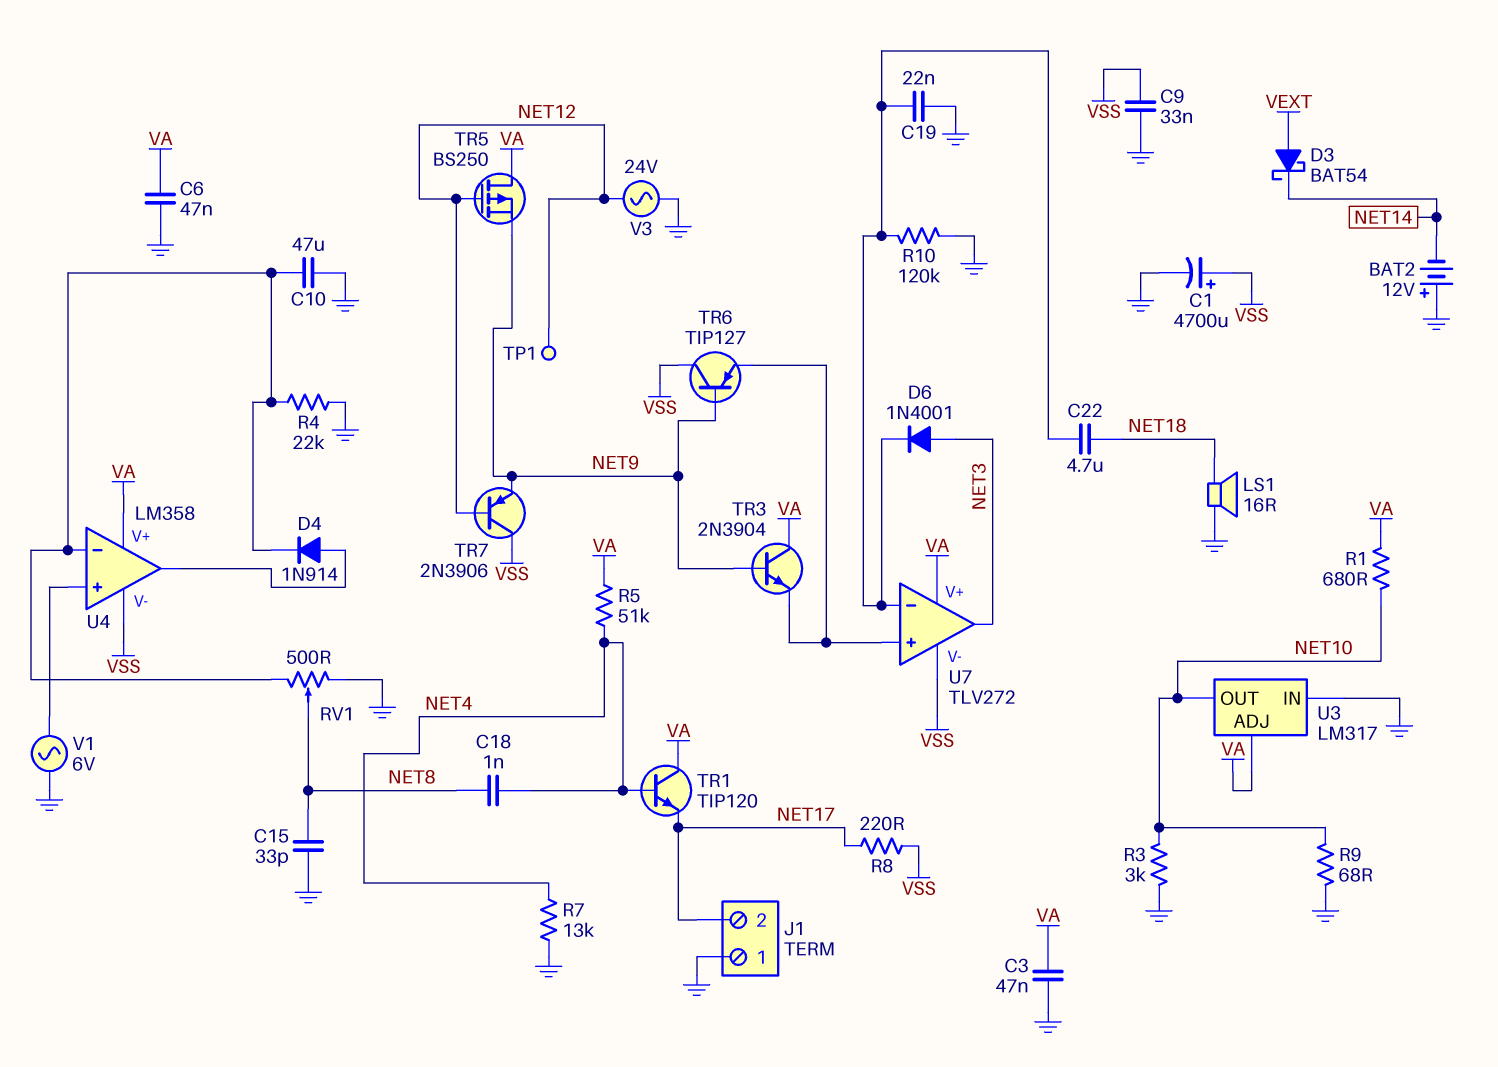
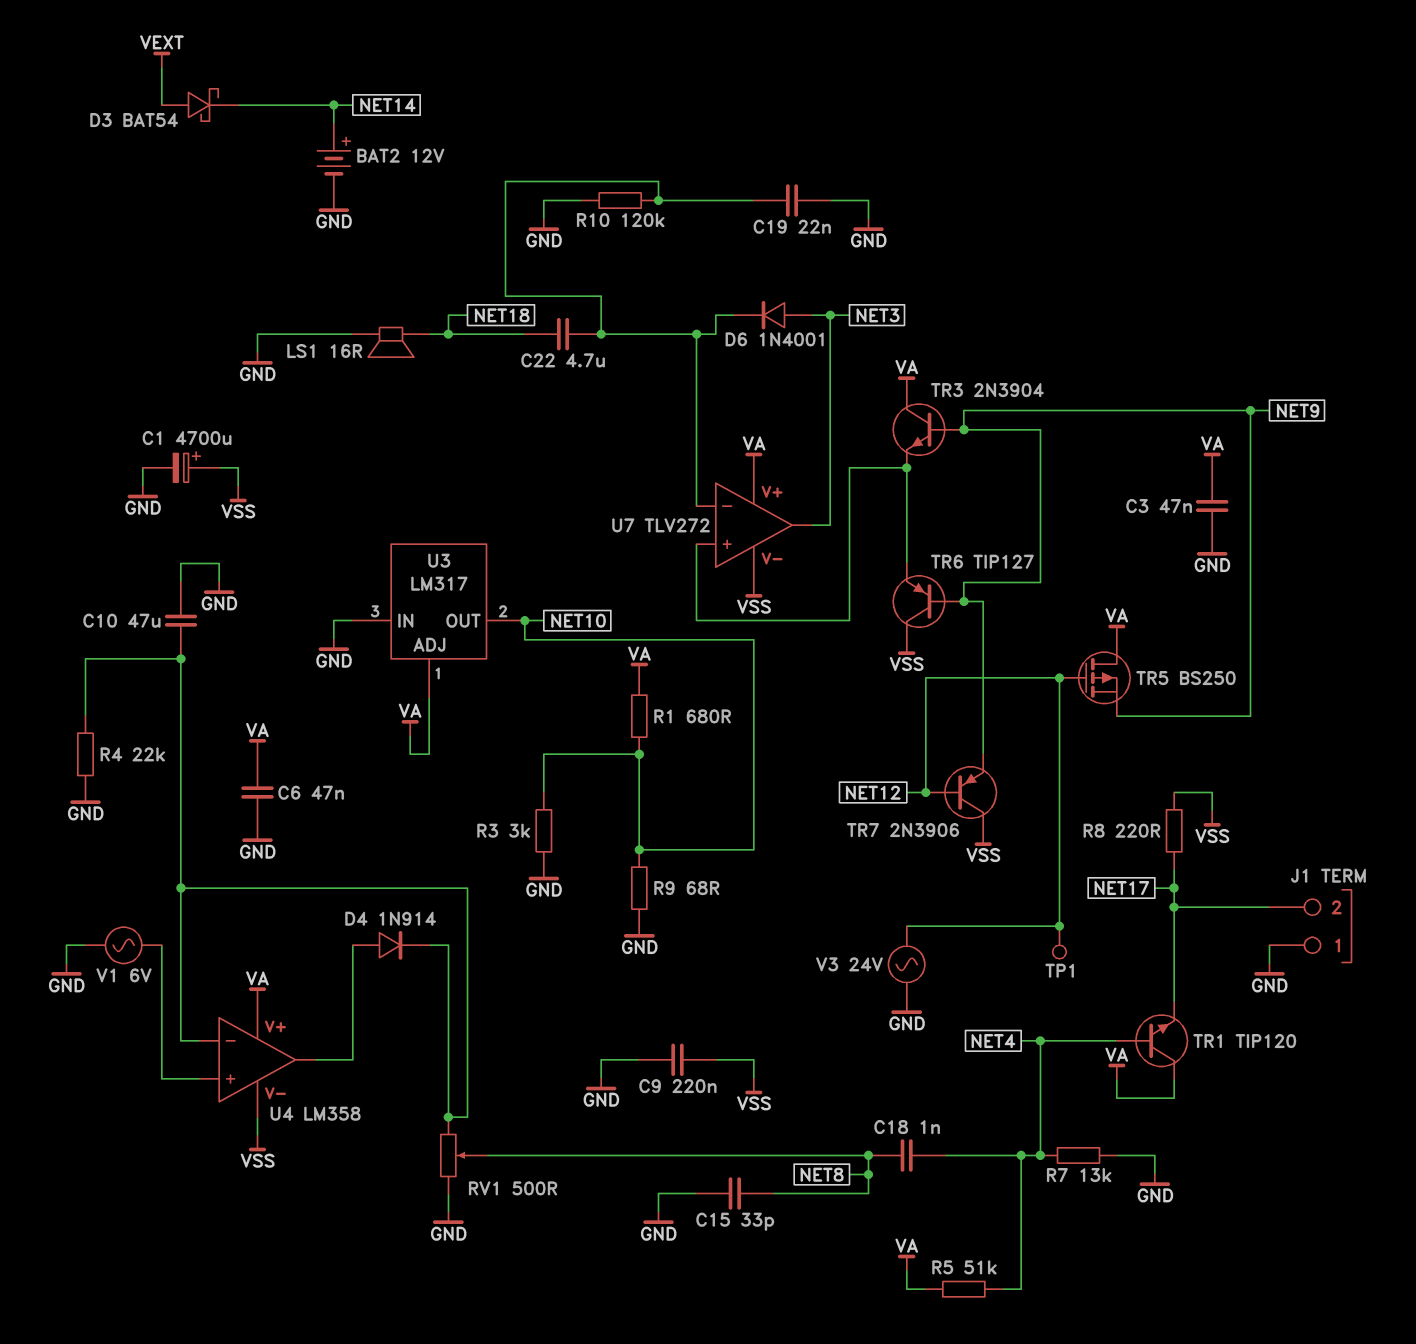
BAT2: 12V (plus GND, minus NET14) -> 12V (plus NET14, minus GND)
C9: 33nF (GND, VSS) -> 220nF (GND, VSS)

